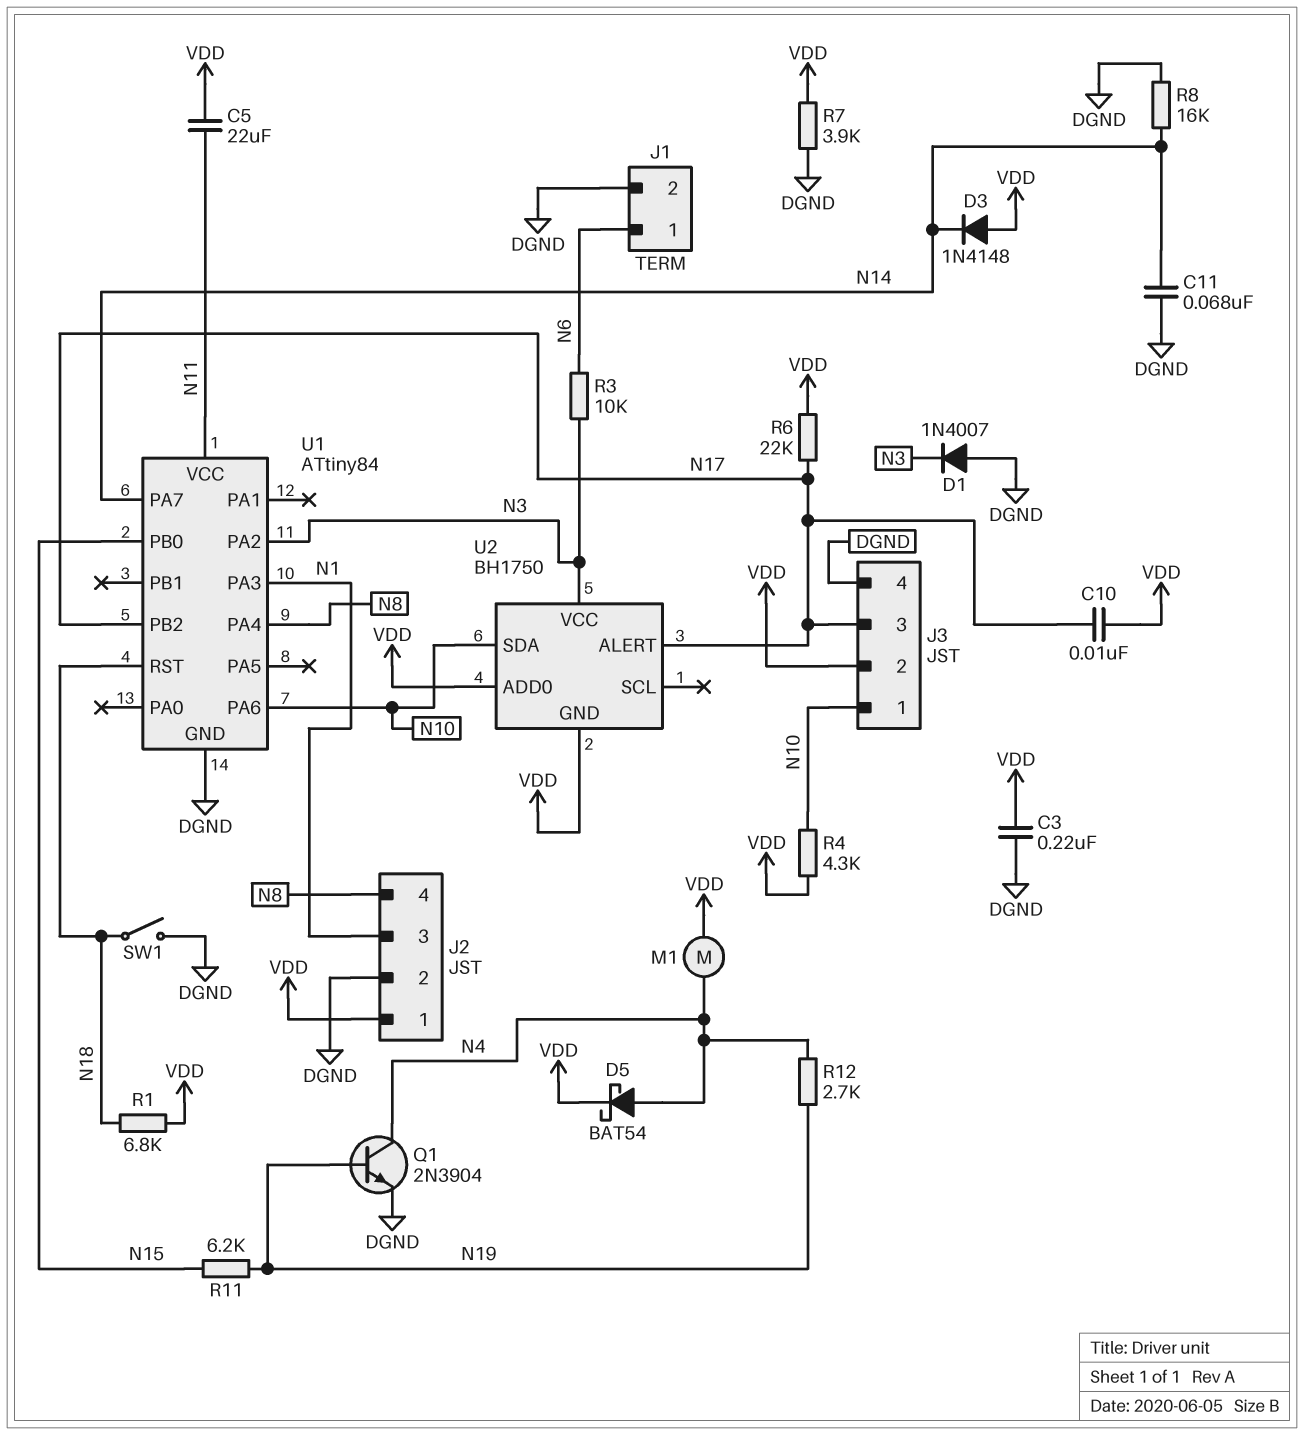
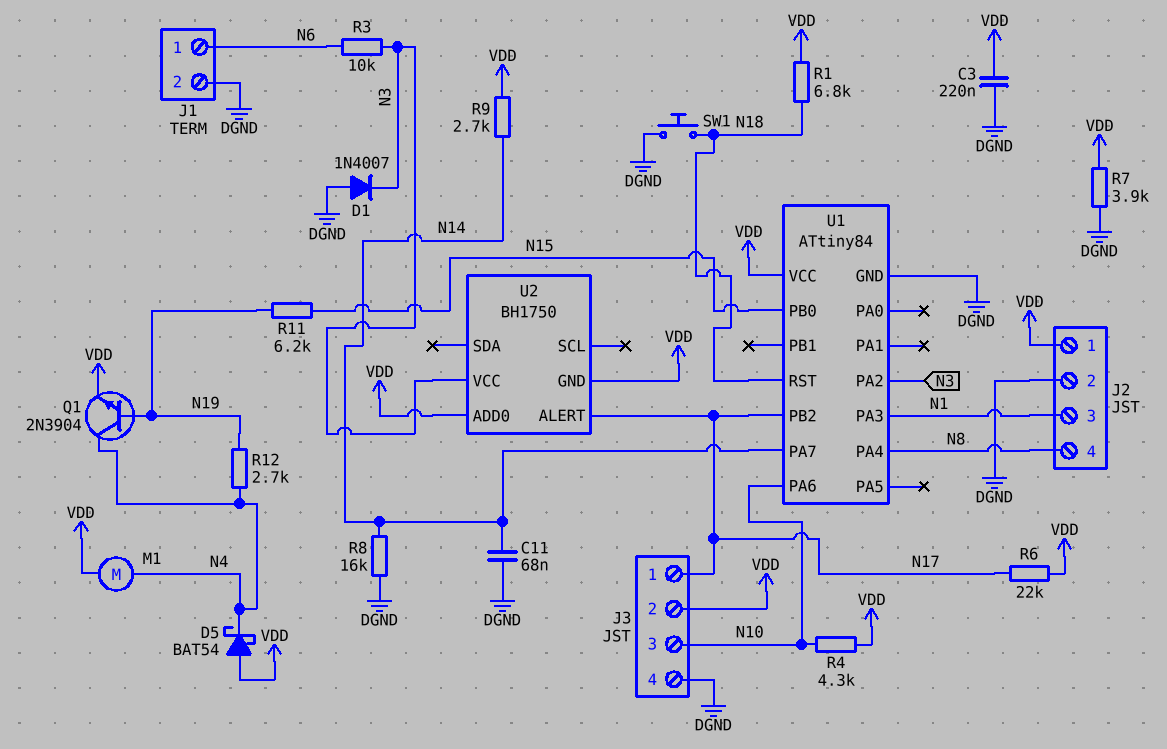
C5: 22uF (N11, VDD) -> none
C10: 10nF (N17, VDD) -> none
D3: diode 1N4148 (A VDD, K N14) -> none
D5: schottky BAT54 (A N4, K VDD) -> schottky BAT54 (A VDD, K N4)
J3 pin 1: N10 -> N17
J3 pin 3: N17 -> N10
Q1: NPN 2N3904 (B N19, C N4, E DGND) -> NPN 2N3904 (B N19, C N4, E VDD)
R9: none -> 2.7k (N14, VDD)
SW1: switch (DGND, N18) -> button (DGND, N18)
U1 pin VCC: N11 -> VDD
U2 pin SDA: N10 -> none

